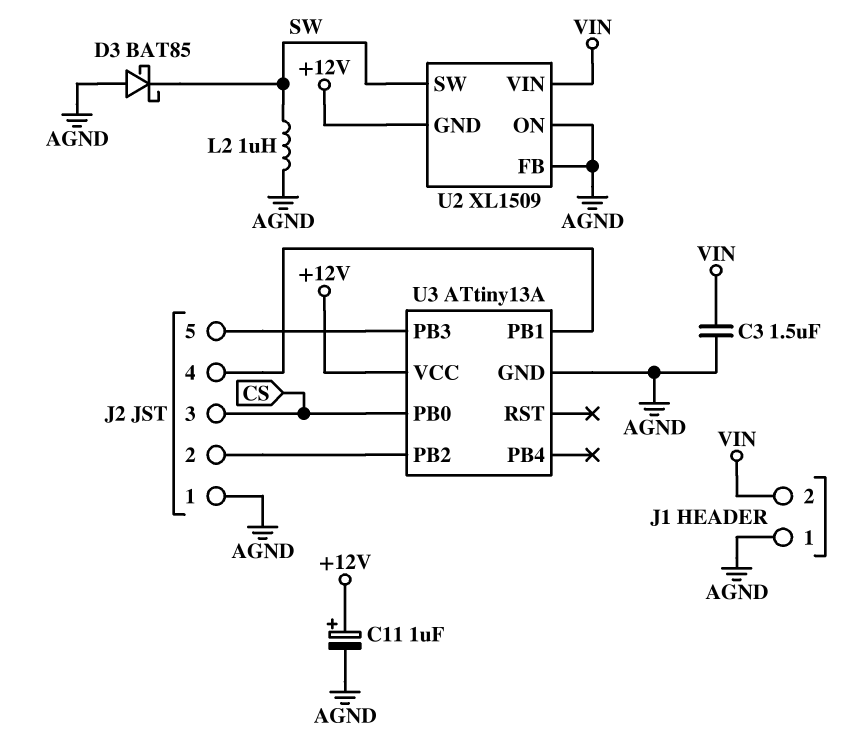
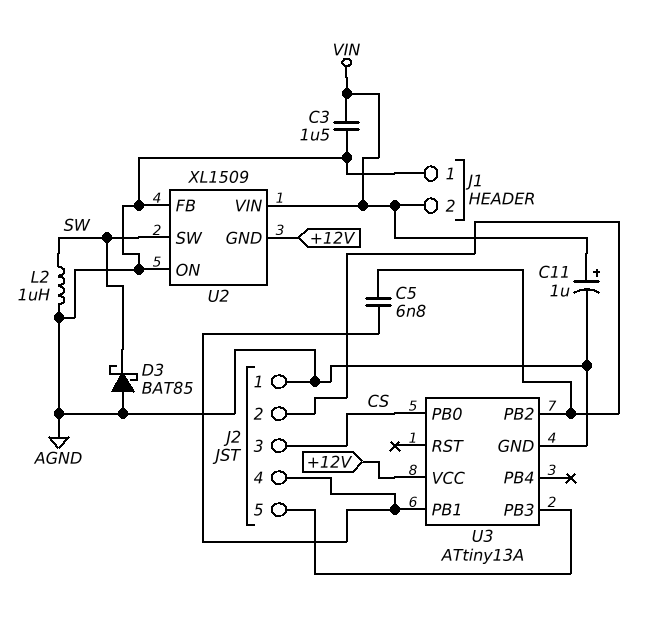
C5: none -> 6.8nF (J2/2, J2/4)
C11: 1uF (plus +12V, minus AGND) -> 1uF (plus VIN, minus AGND)

